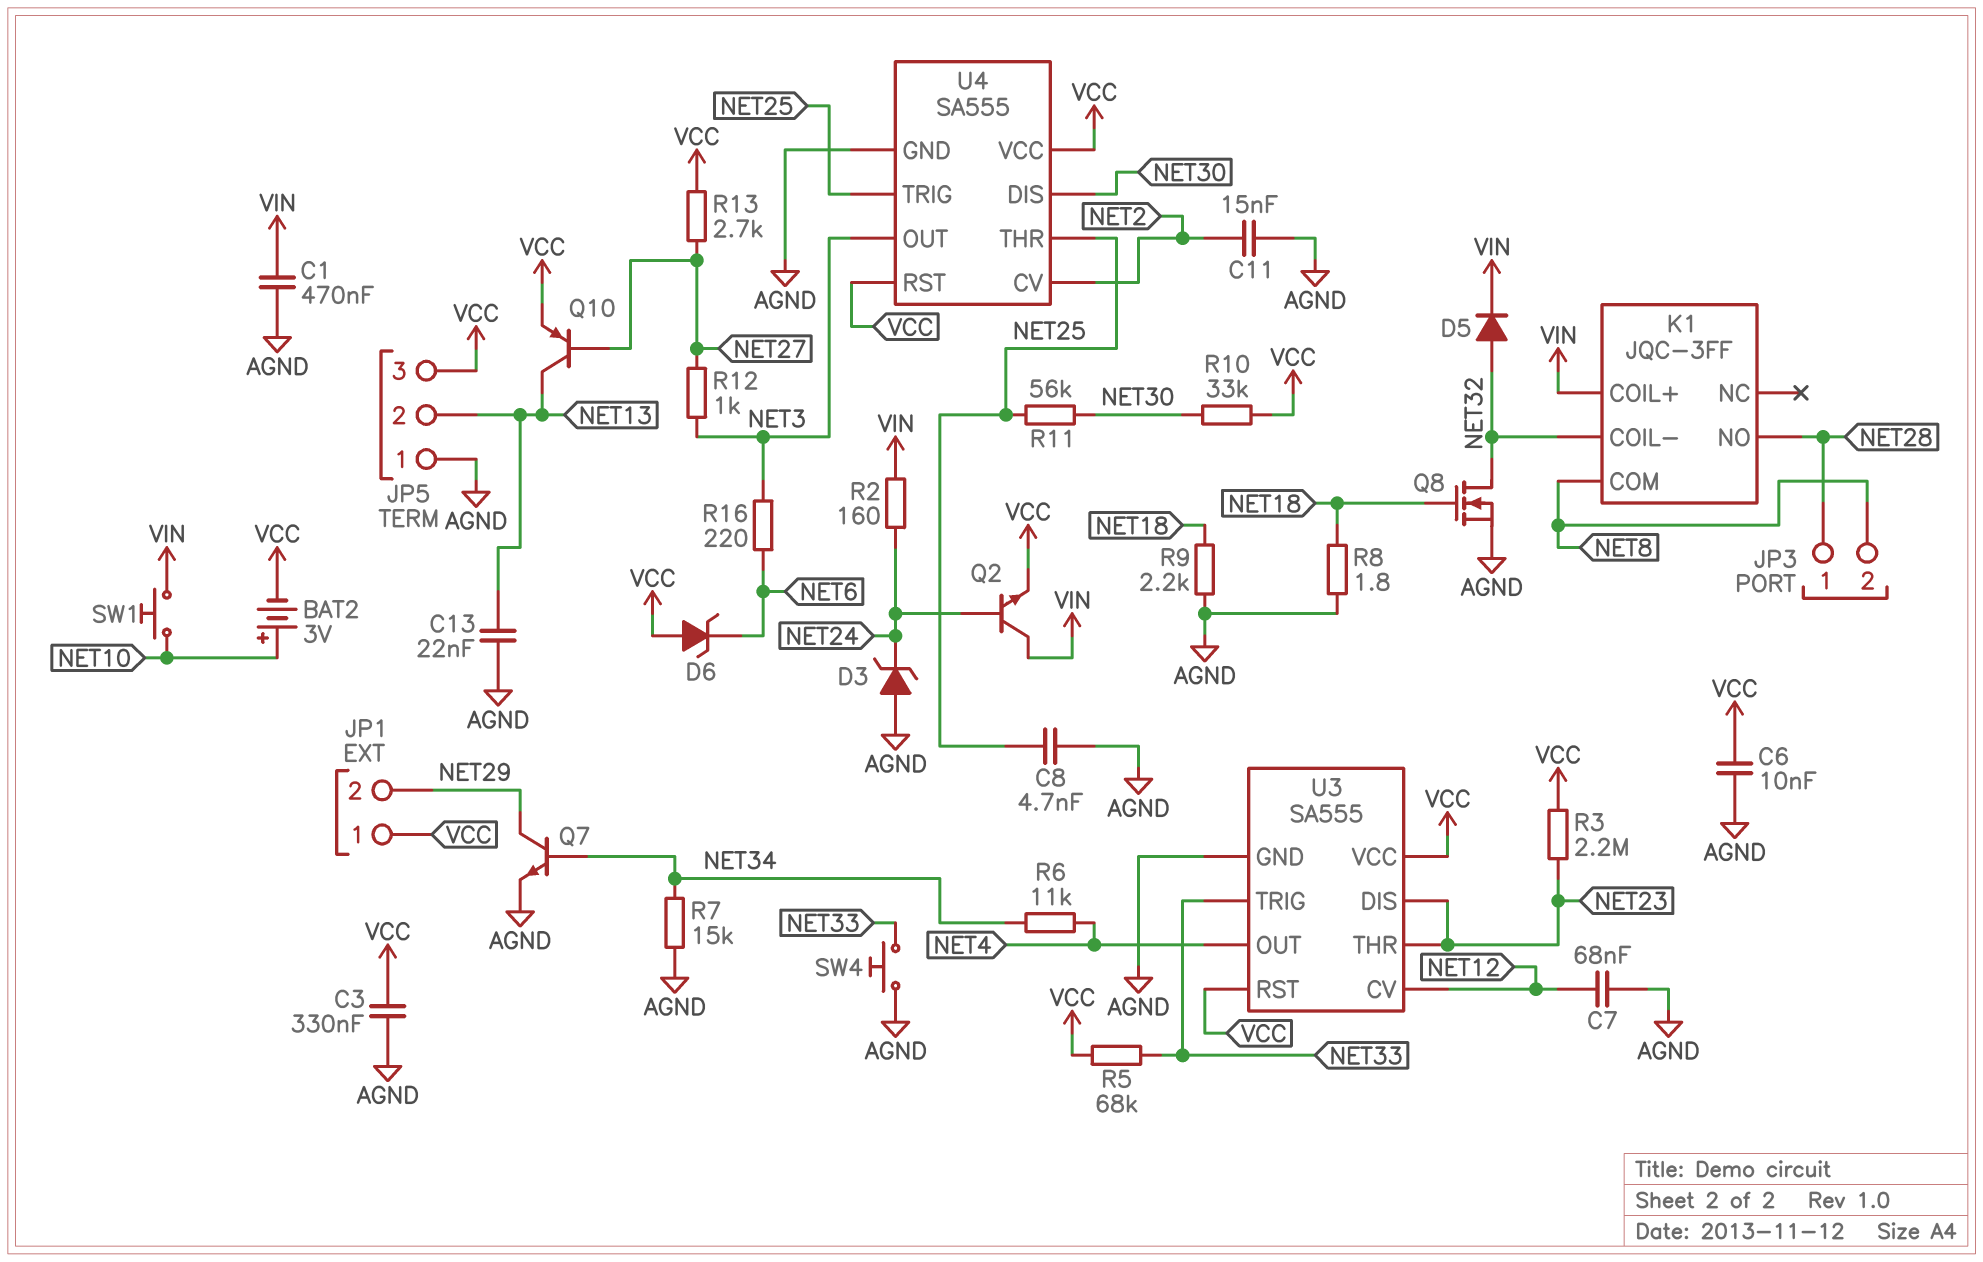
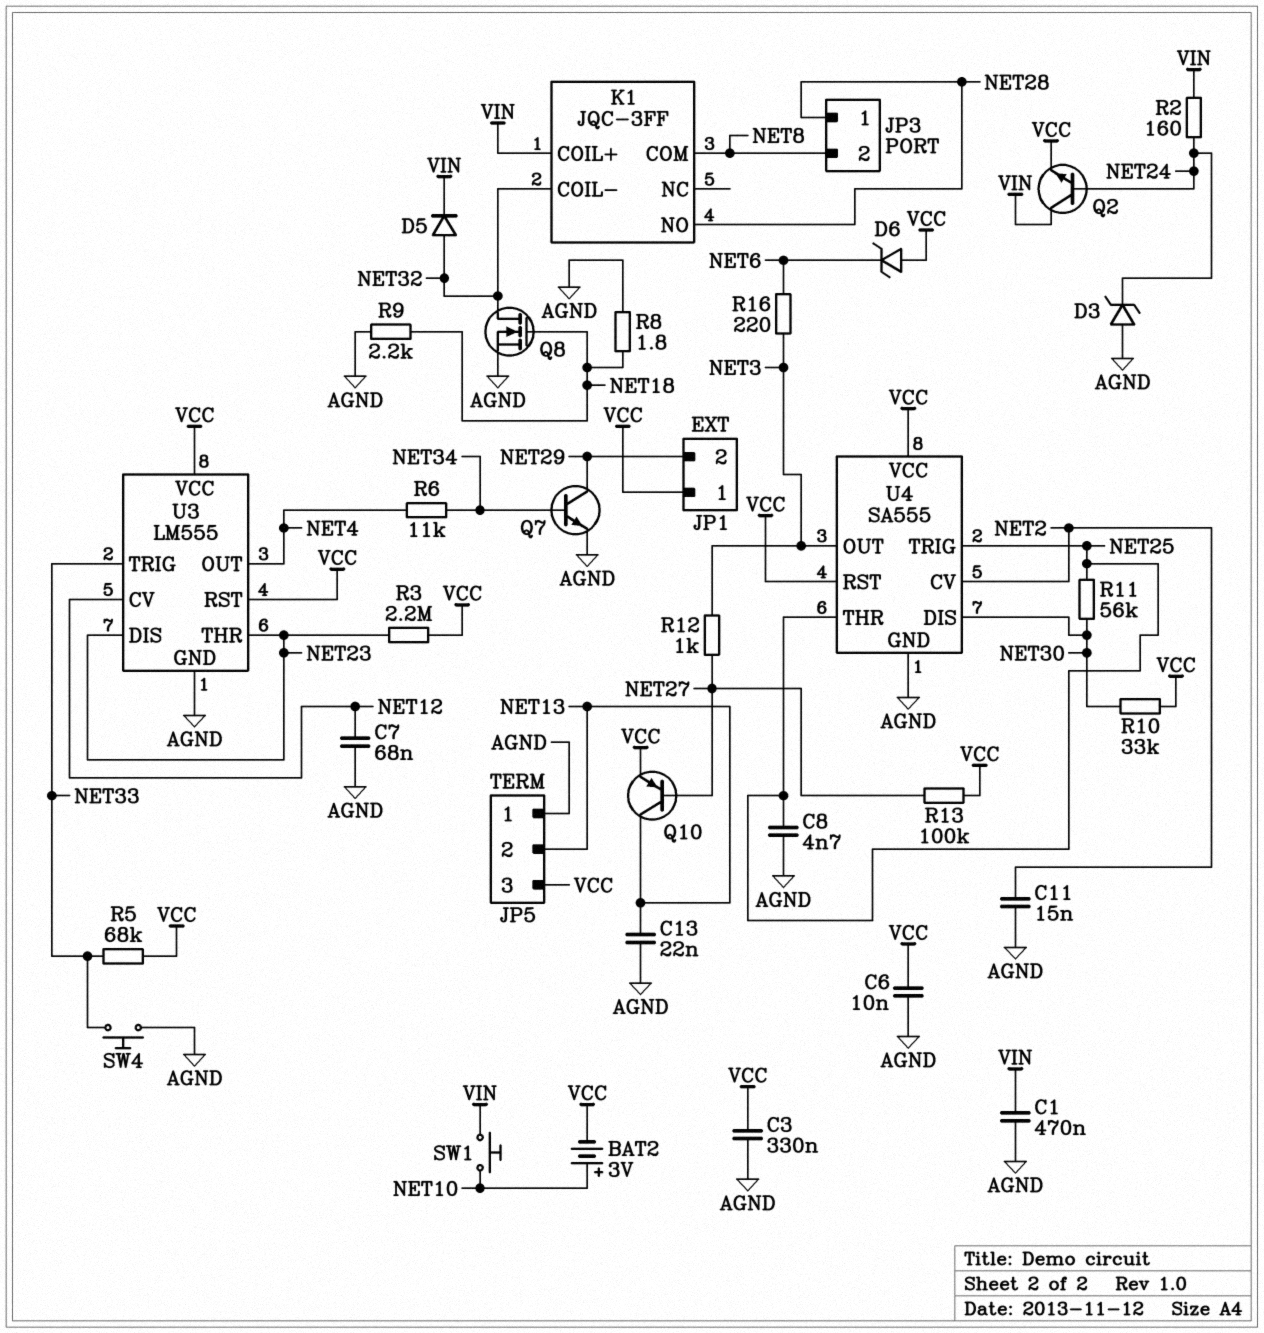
R7: 15k (AGND, NET34) -> none
R13: 2.7k (NET27, VCC) -> 100k (NET27, VCC)
U3: SA555 -> LM555

